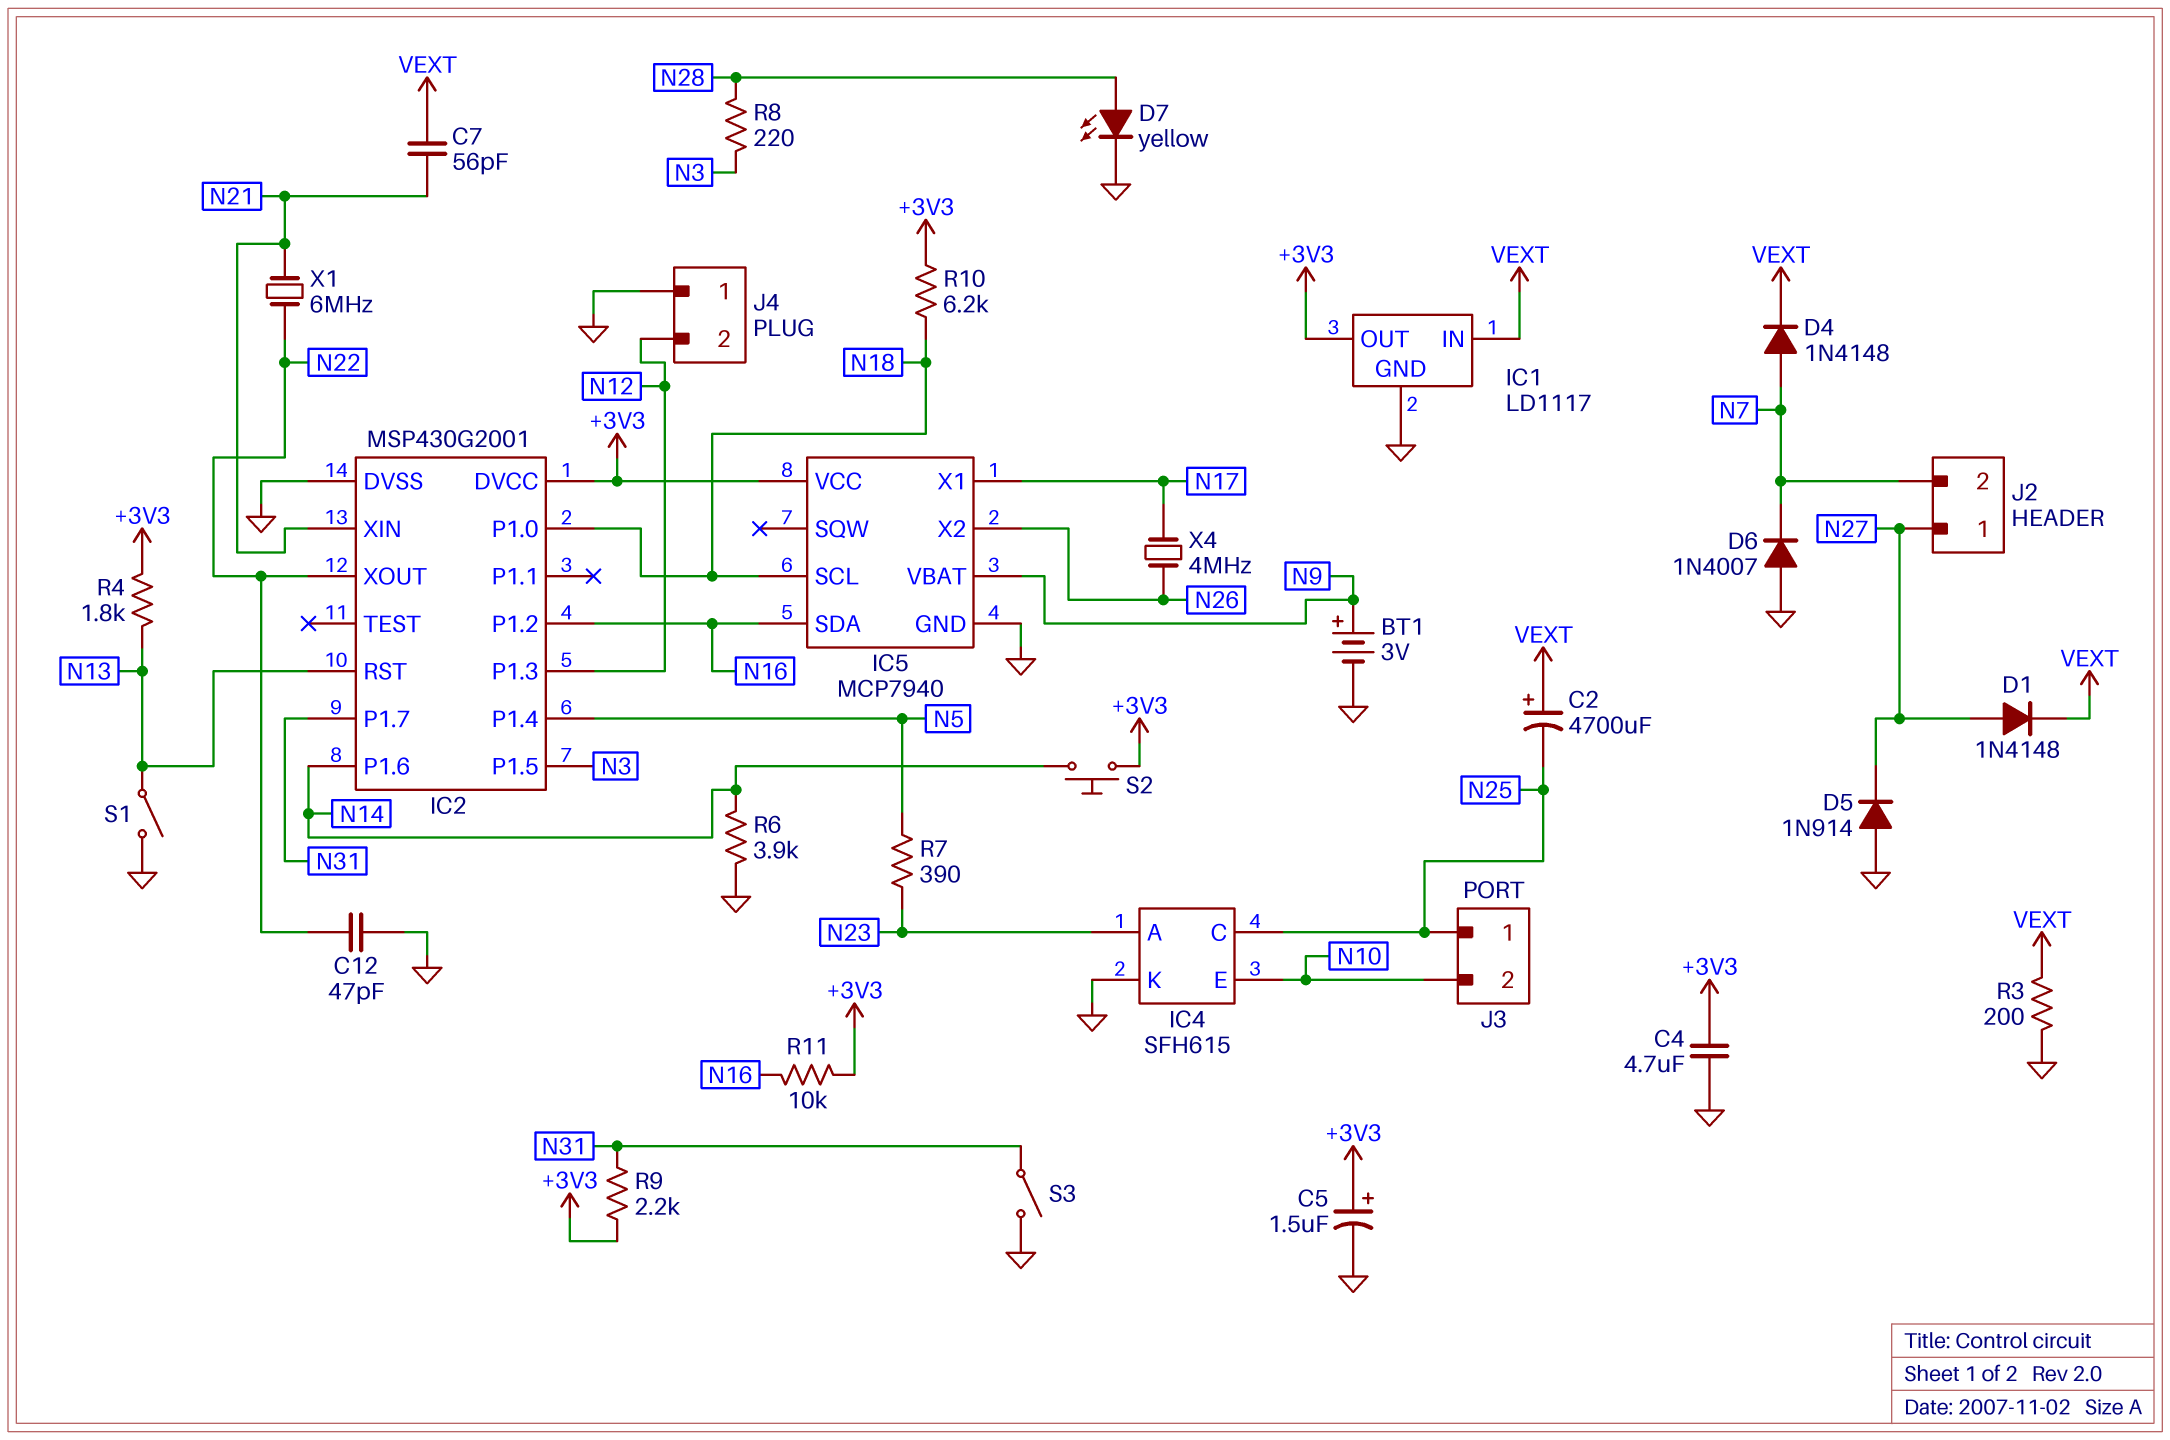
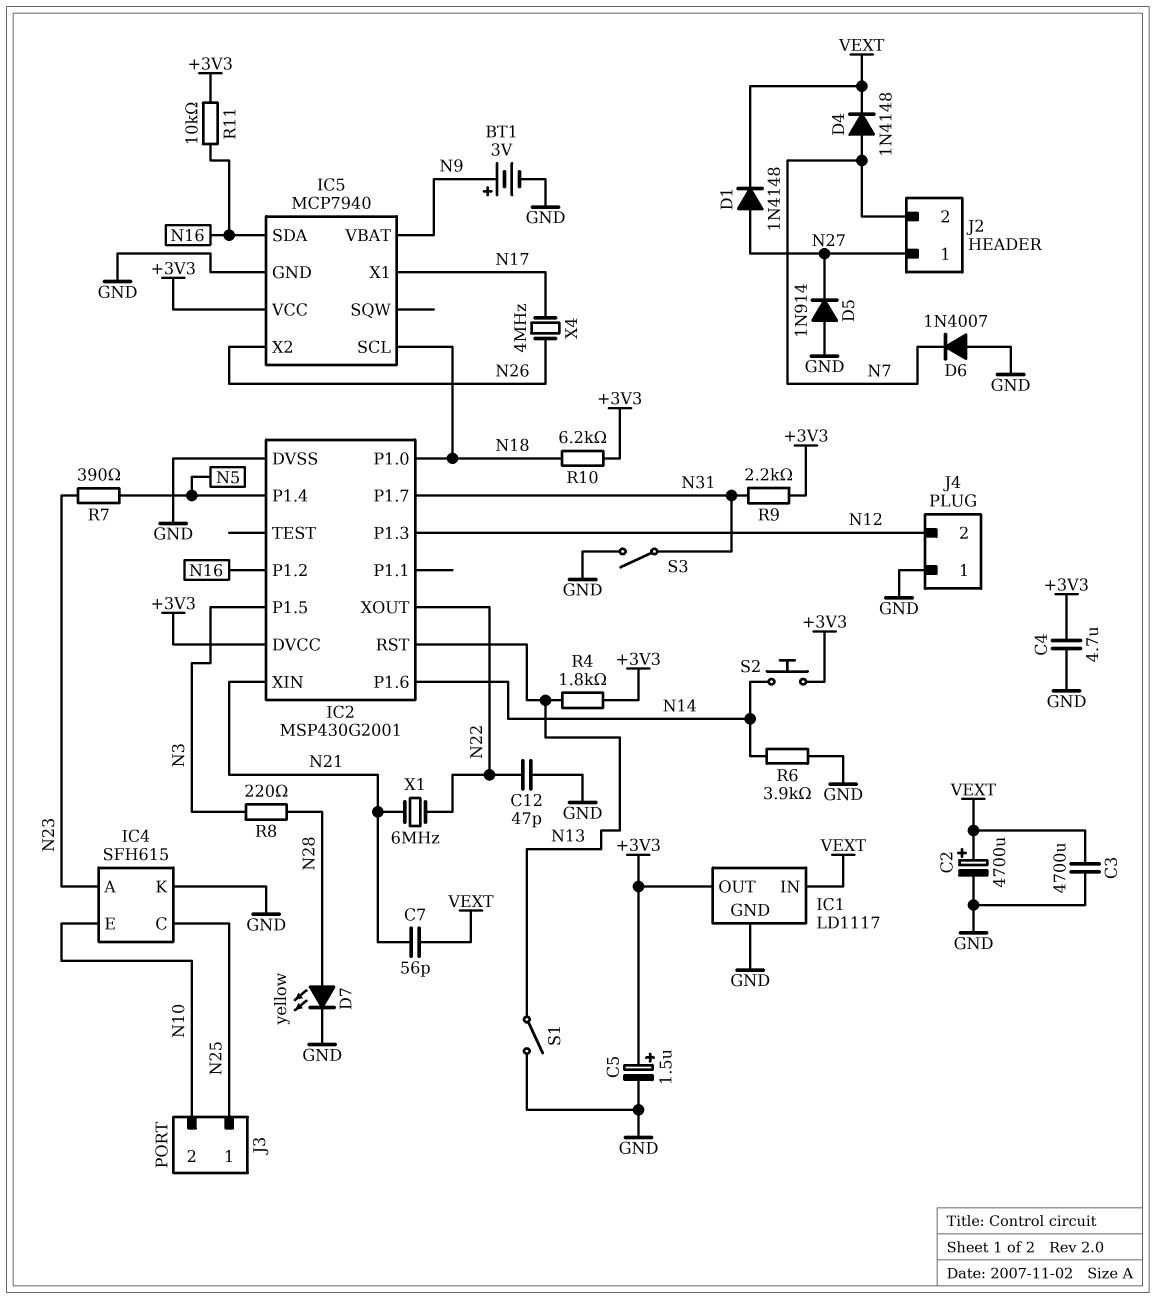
C2: 4700uF (plus VEXT, minus N25) -> 4700uF (plus VEXT, minus GND)
C3: none -> 4700uF (GND, VEXT)
R3: 200 (GND, VEXT) -> none

